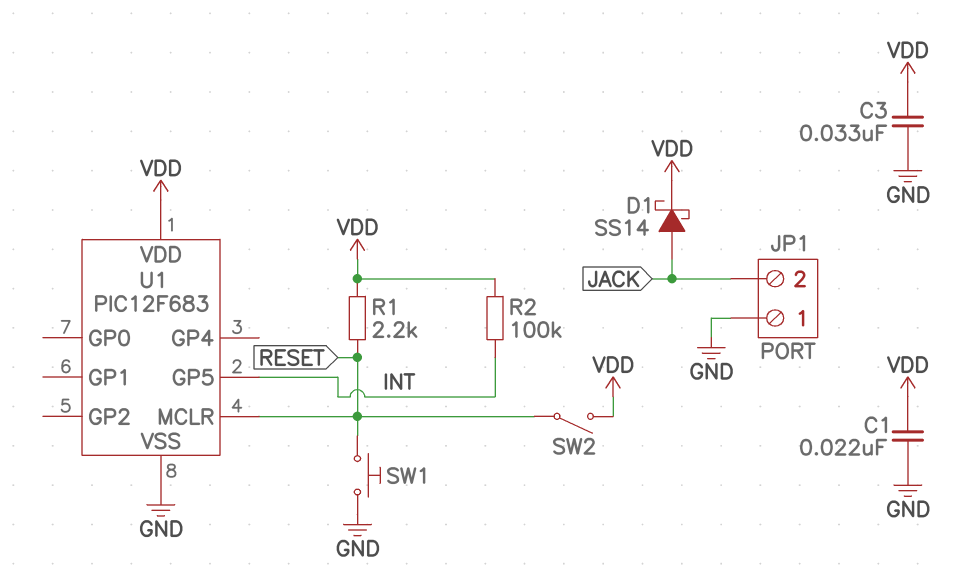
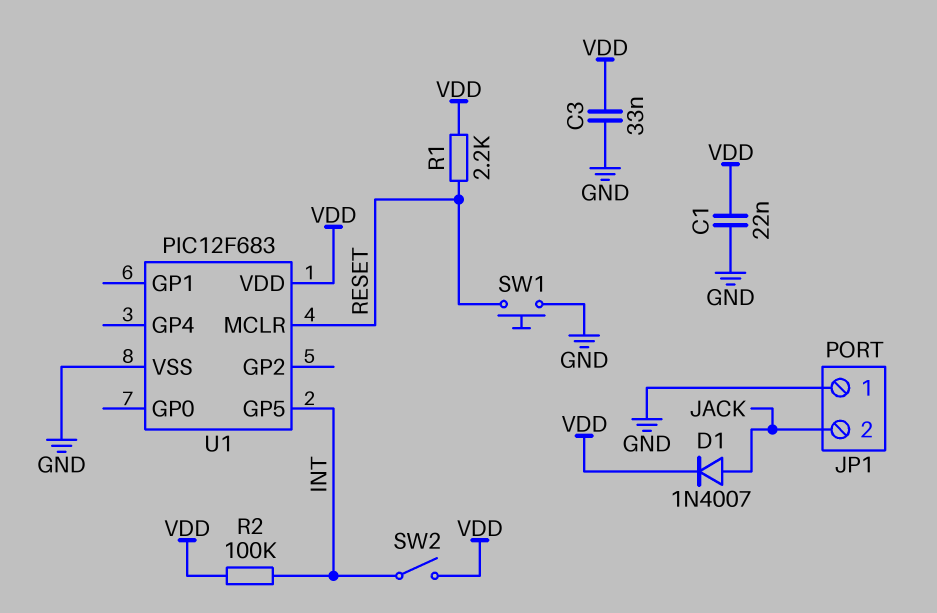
D1: schottky SS14 (A JACK, K VDD) -> diode 1N4007 (A JACK, K VDD)
SW2: switch (RESET, VDD) -> switch (INT, VDD)

